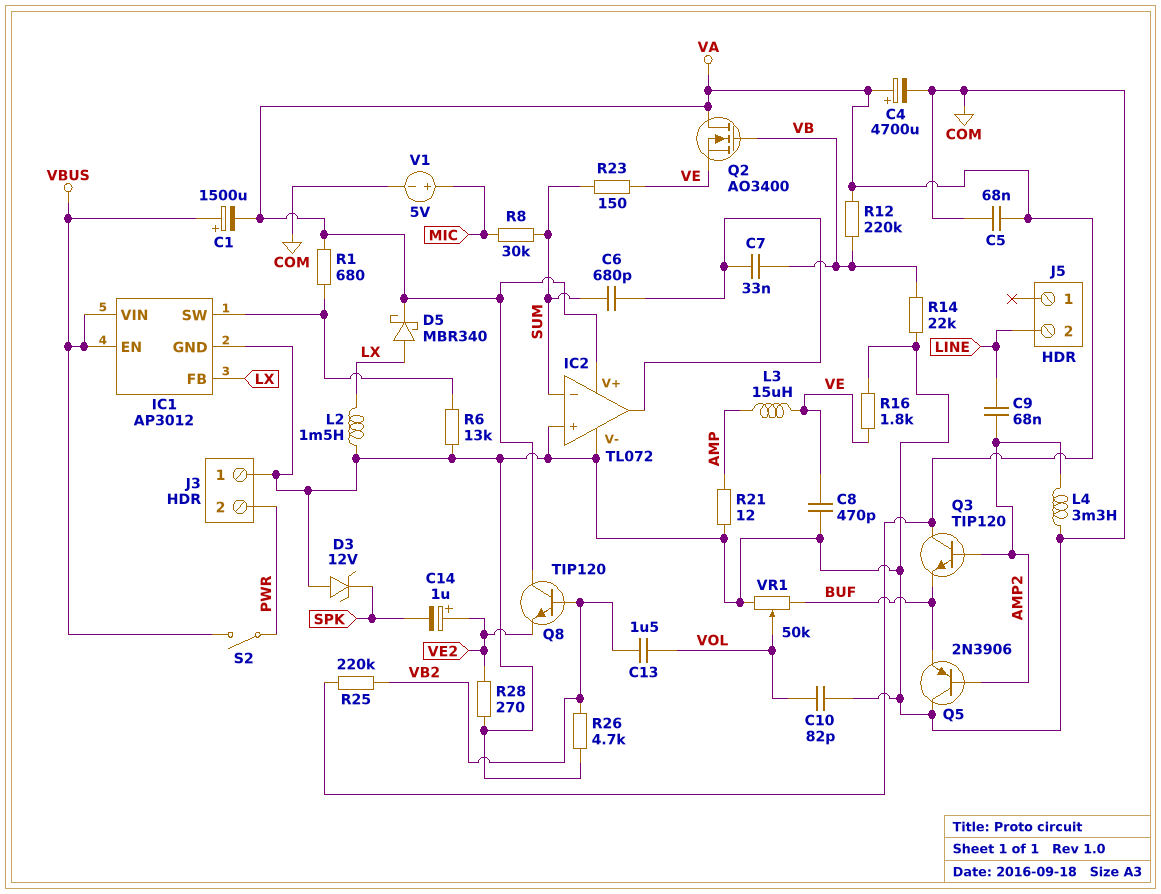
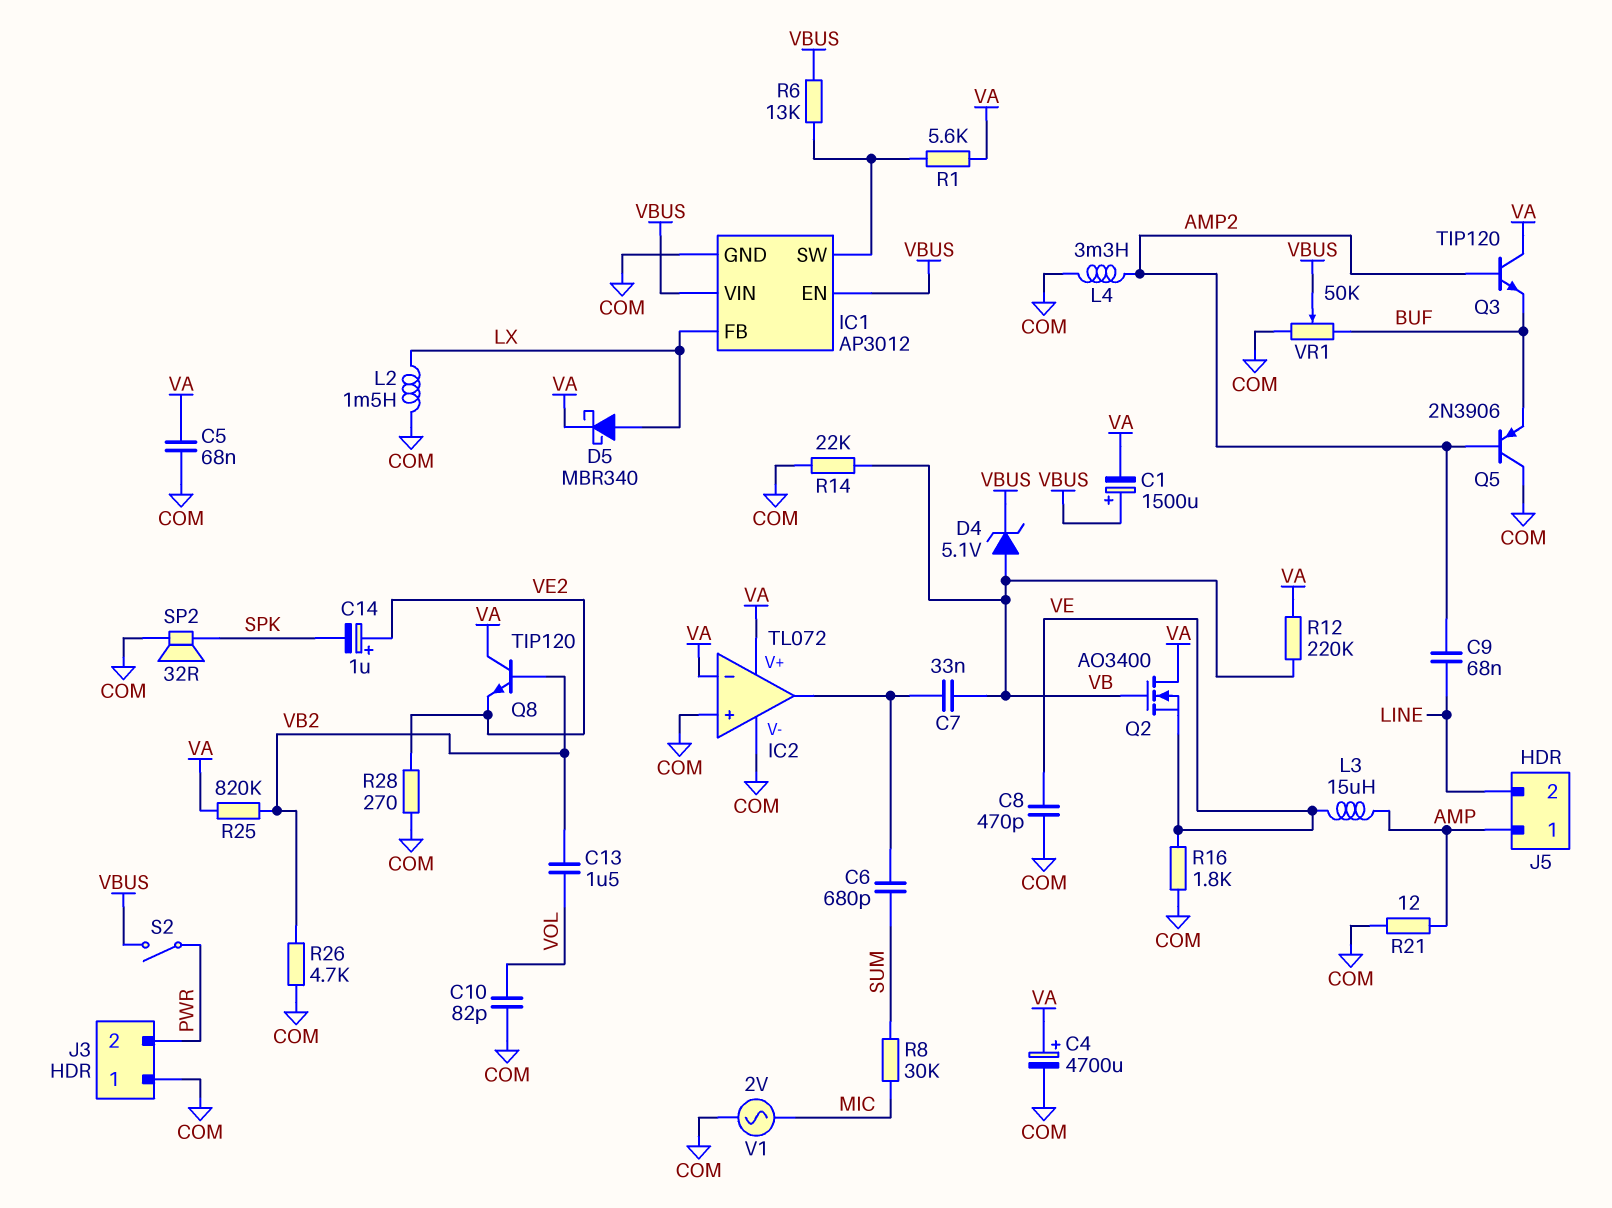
D3: zener 12V (A COM, K SPK) -> none
D4: none -> zener 5.1V (A VB, K VBUS)
IC2 pin in-: SUM -> VA
J5 pin 1: none -> AMP
R1: 680 (IC1/SW, VA) -> 5.6k (IC1/SW, VA)
R6: 13k (COM, IC1/SW) -> 13k (IC1/SW, VBUS)
R23: 150 (SUM, VE) -> none
R25: 220k (VA, VB2) -> 820k (VA, VB2)
SP2: none -> speaker 32R (COM, SPK)
V1: 5V (plus MIC, minus COM) -> AC 2V (COM, MIC)
VR1: 50k (BUF, COM, wiper VOL) -> 50k (BUF, COM, wiper VBUS)

